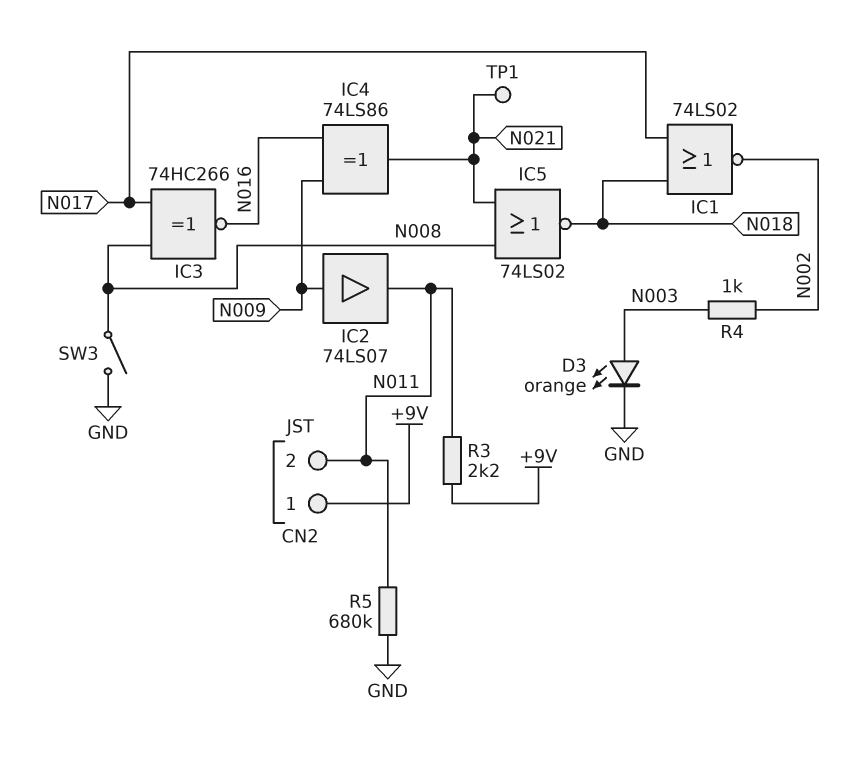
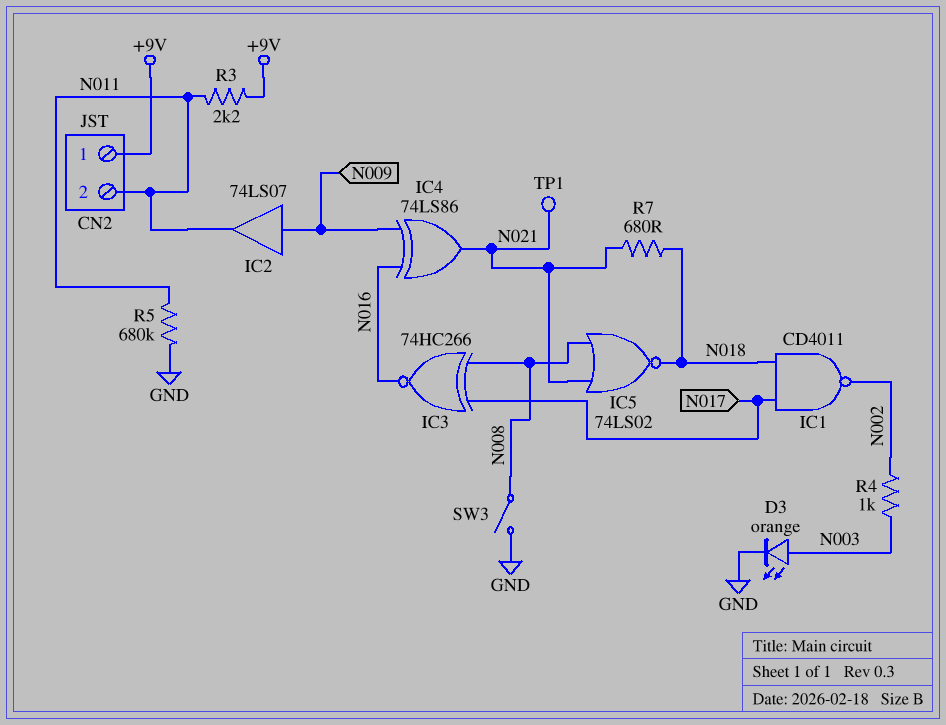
IC1: NOR 74LS02 (in N017, in N018, out N002) -> NAND CD4011 (in N017, in N018, out N002)
R7: none -> 680 (N018, N021)

